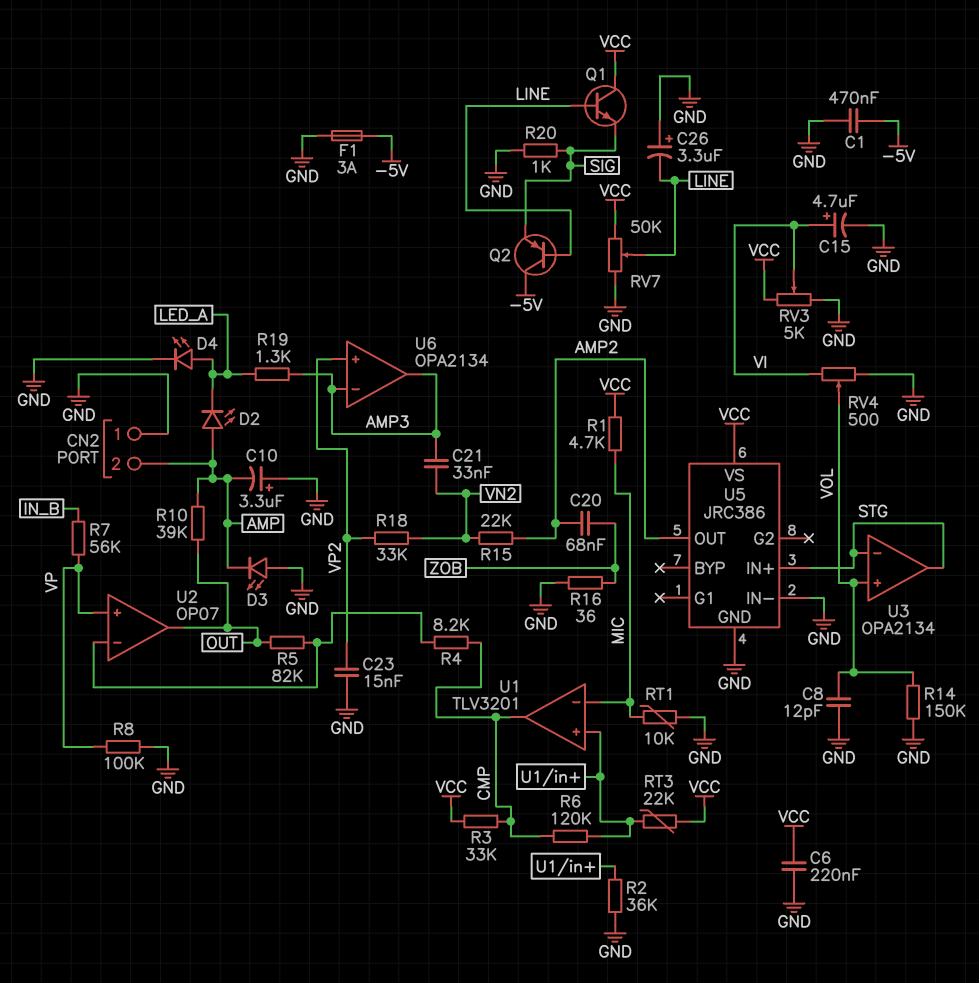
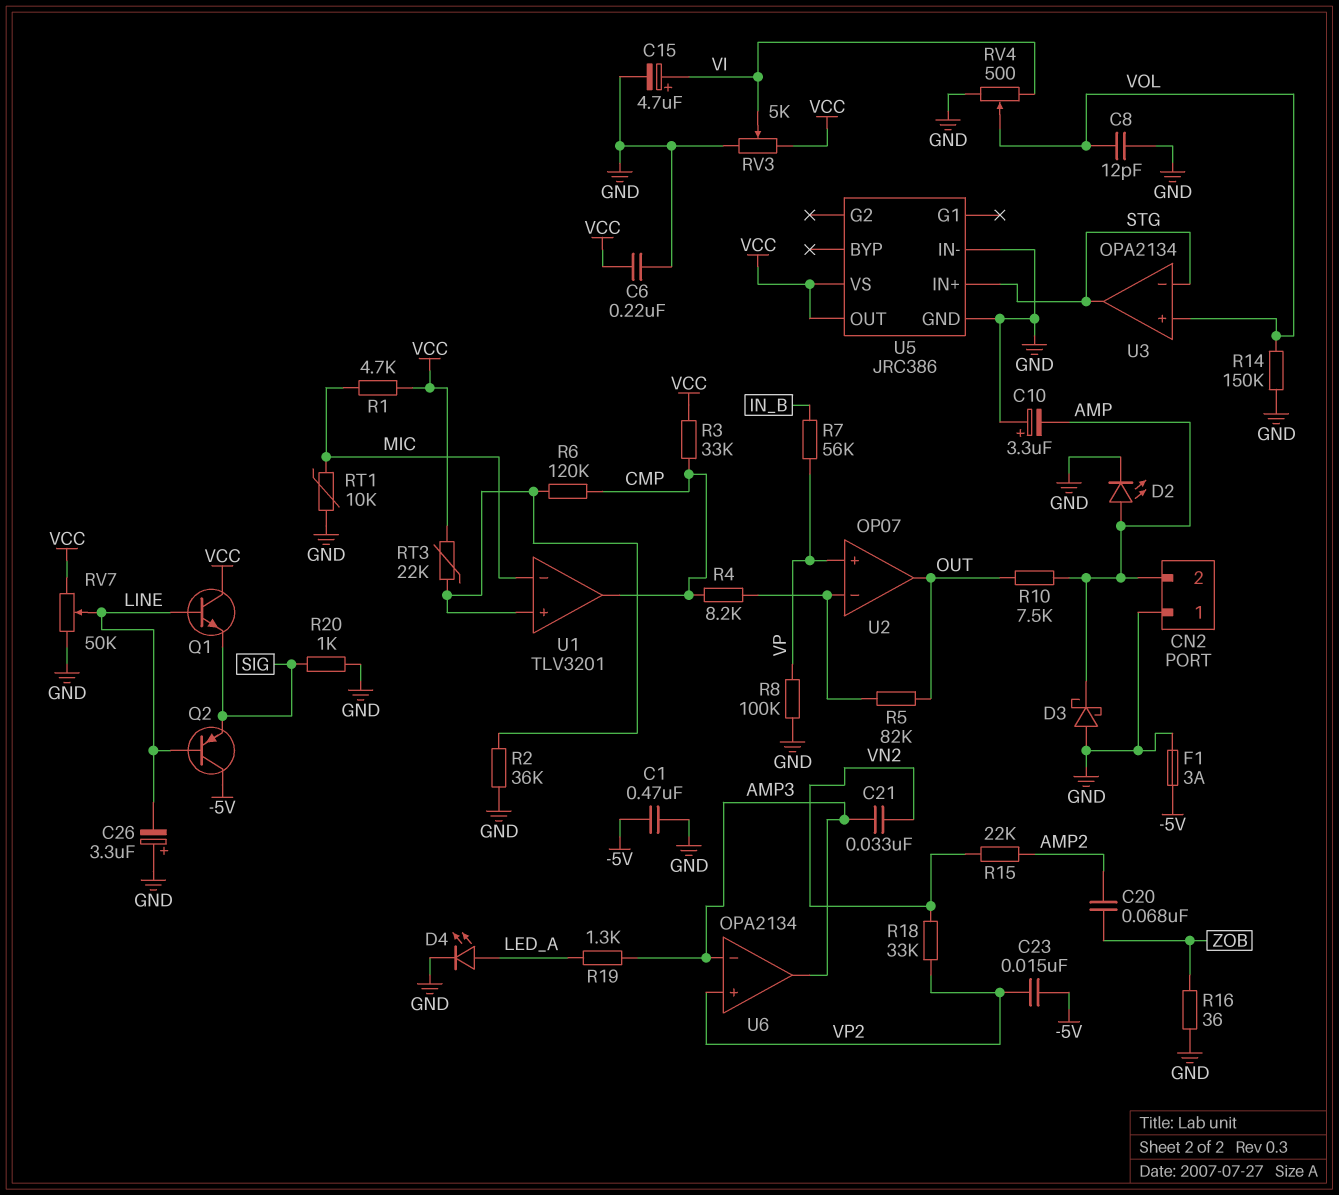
C23: 15nF (GND, VP2) -> 15nF (-5V, VP2)
D2: LED (A AMP, K LED_A) -> LED (A AMP, K GND)
D3: LED (A GND, K AMP) -> schottky (A GND, K AMP)
R10: 39k (AMP, OUT) -> 7.5k (AMP, OUT)
U5 pin OUT: AMP2 -> VCC

